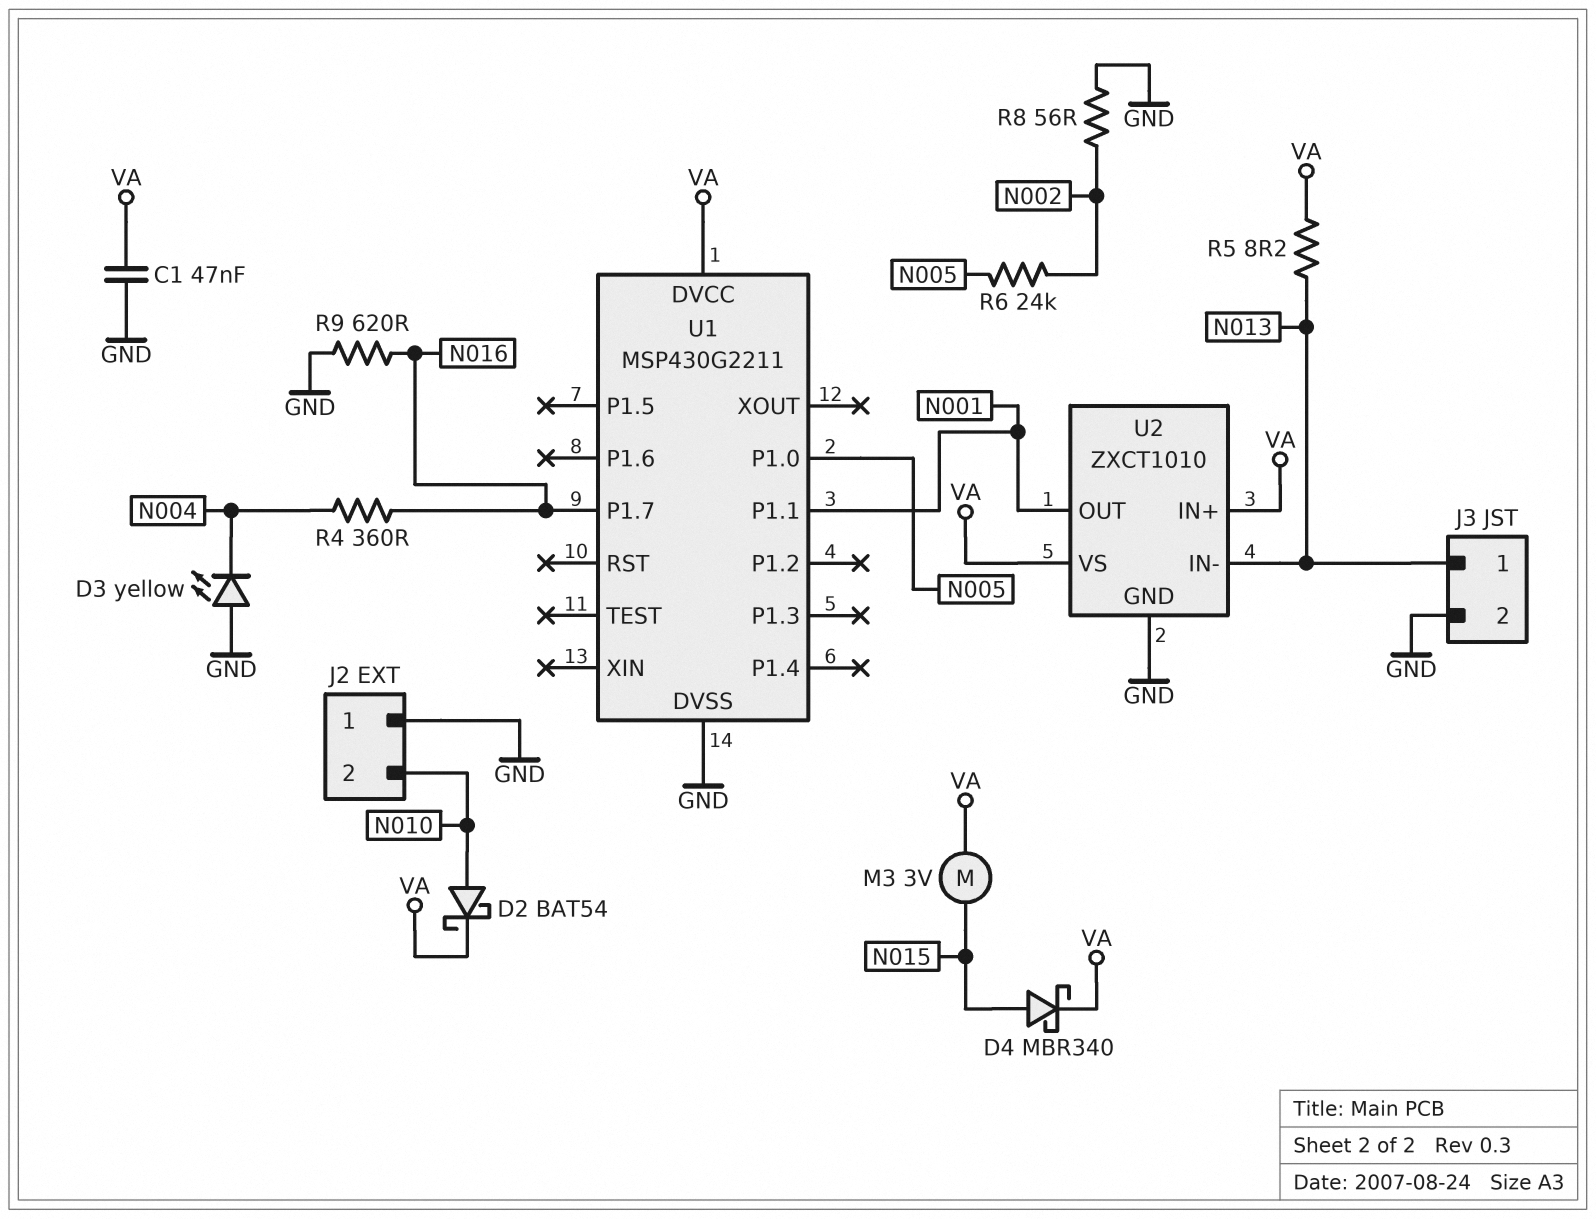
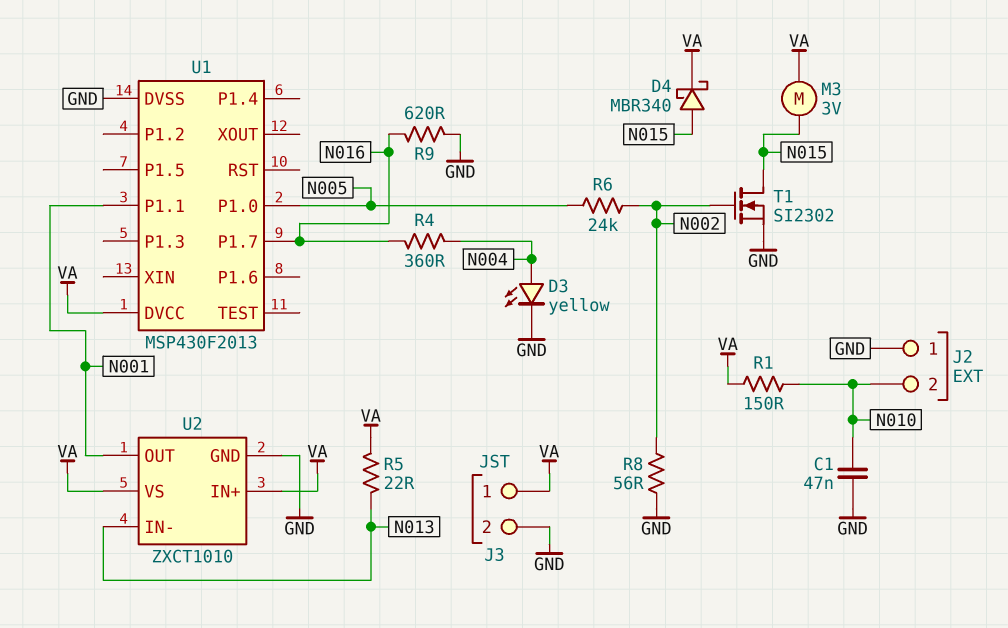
C1: 47nF (GND, VA) -> 47nF (GND, N010)
D2: schottky BAT54 (A N010, K VA) -> none
D3: LED yellow (A GND, K N004) -> LED yellow (A N004, K GND)
J3 pin 1: N013 -> VA
R1: none -> 150 (N010, VA)
R5: 8.2 (N013, VA) -> 22 (N013, VA)
T1: none -> NMOS SI2302 (G N002, D N015, S GND)
U1: MSP430G2211 -> MSP430F2013

